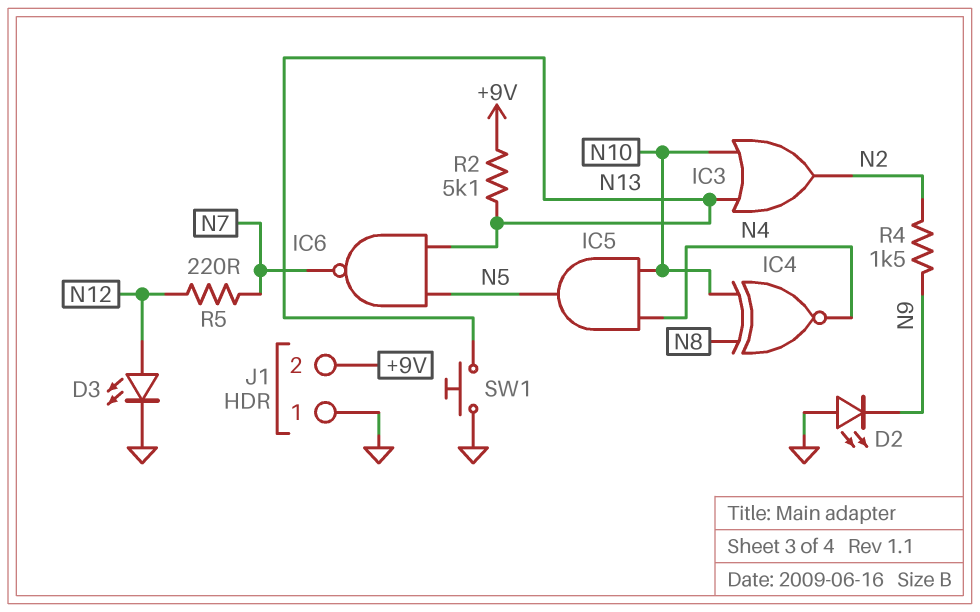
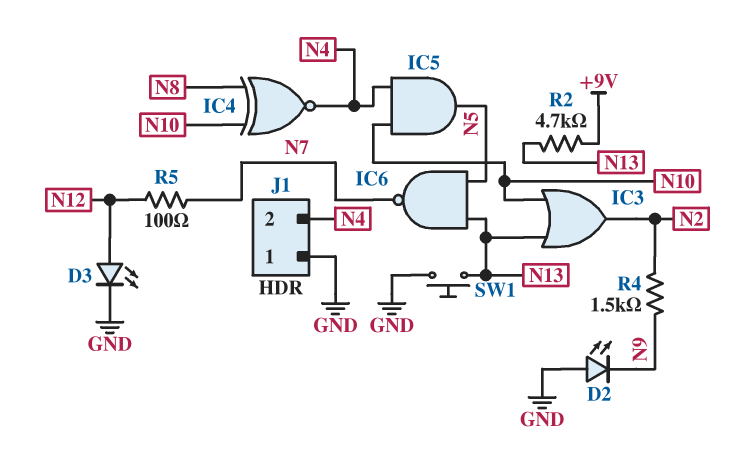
J1 pin 2: +9V -> N4
R2: 5.1k (+9V, N13) -> 4.7k (+9V, N13)
R5: 220 (N7, N12) -> 100 (N7, N12)

